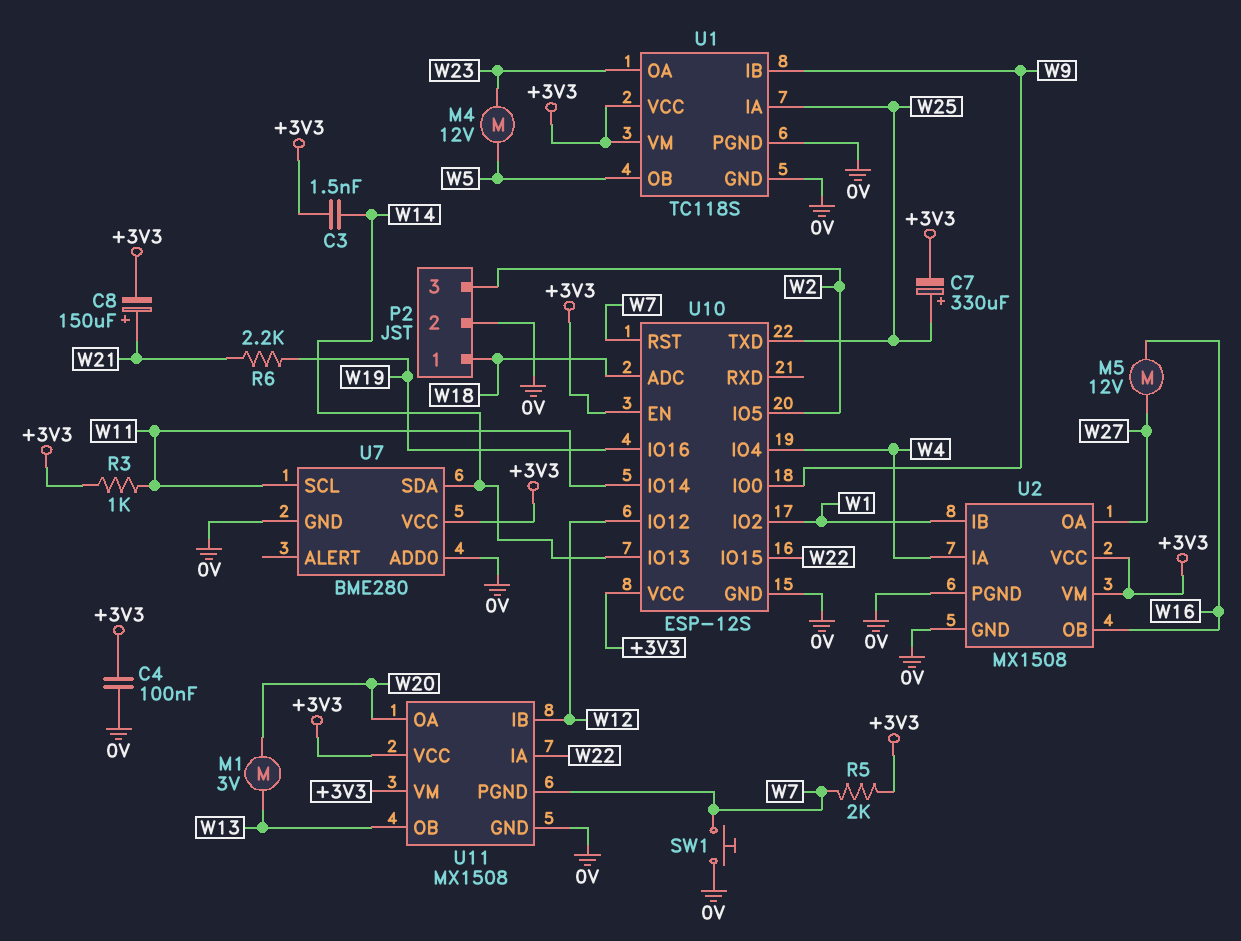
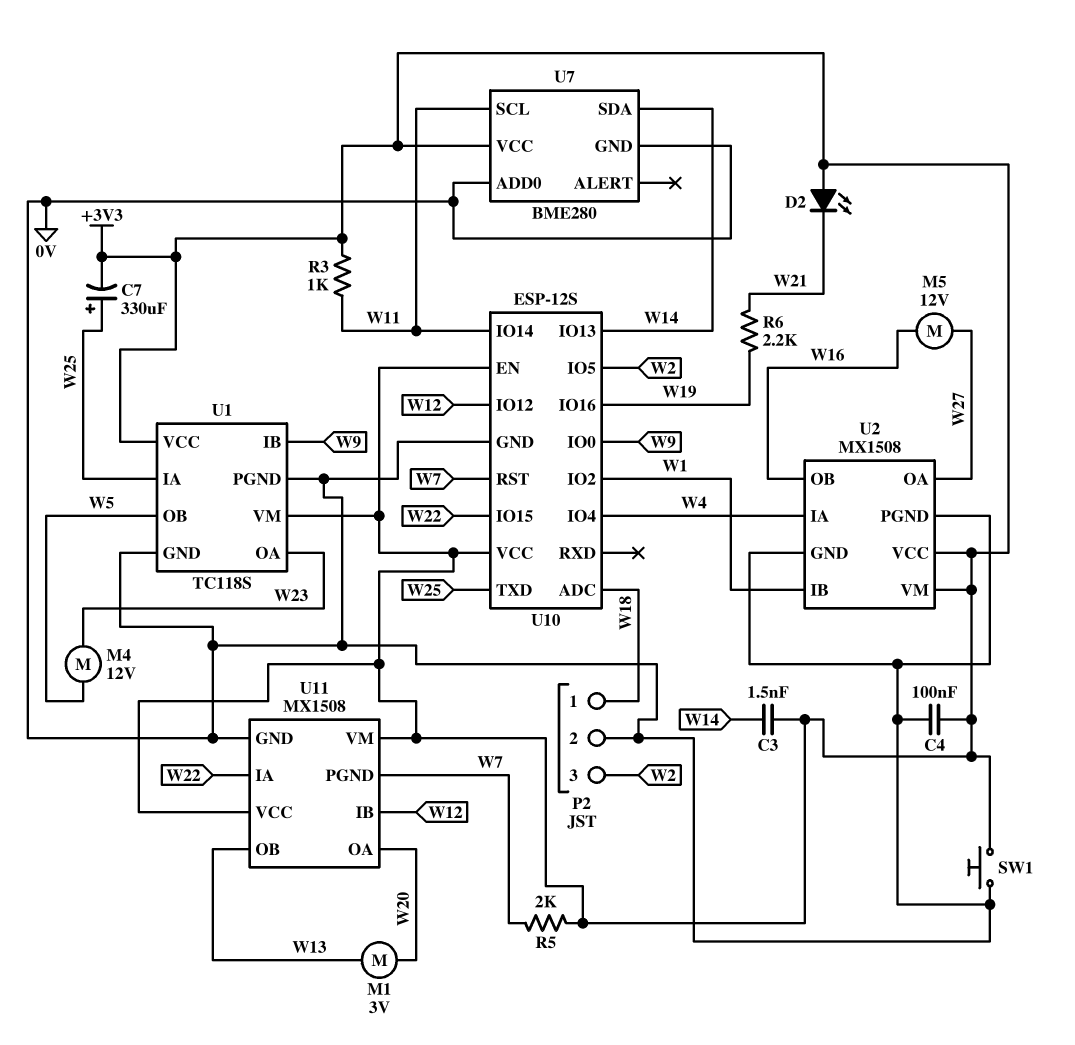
C8: 150uF (plus W21, minus +3V3) -> none
D2: none -> LED (A +3V3, K W21)
SW1: button (0V, W7) -> button (+3V3, 0V)

